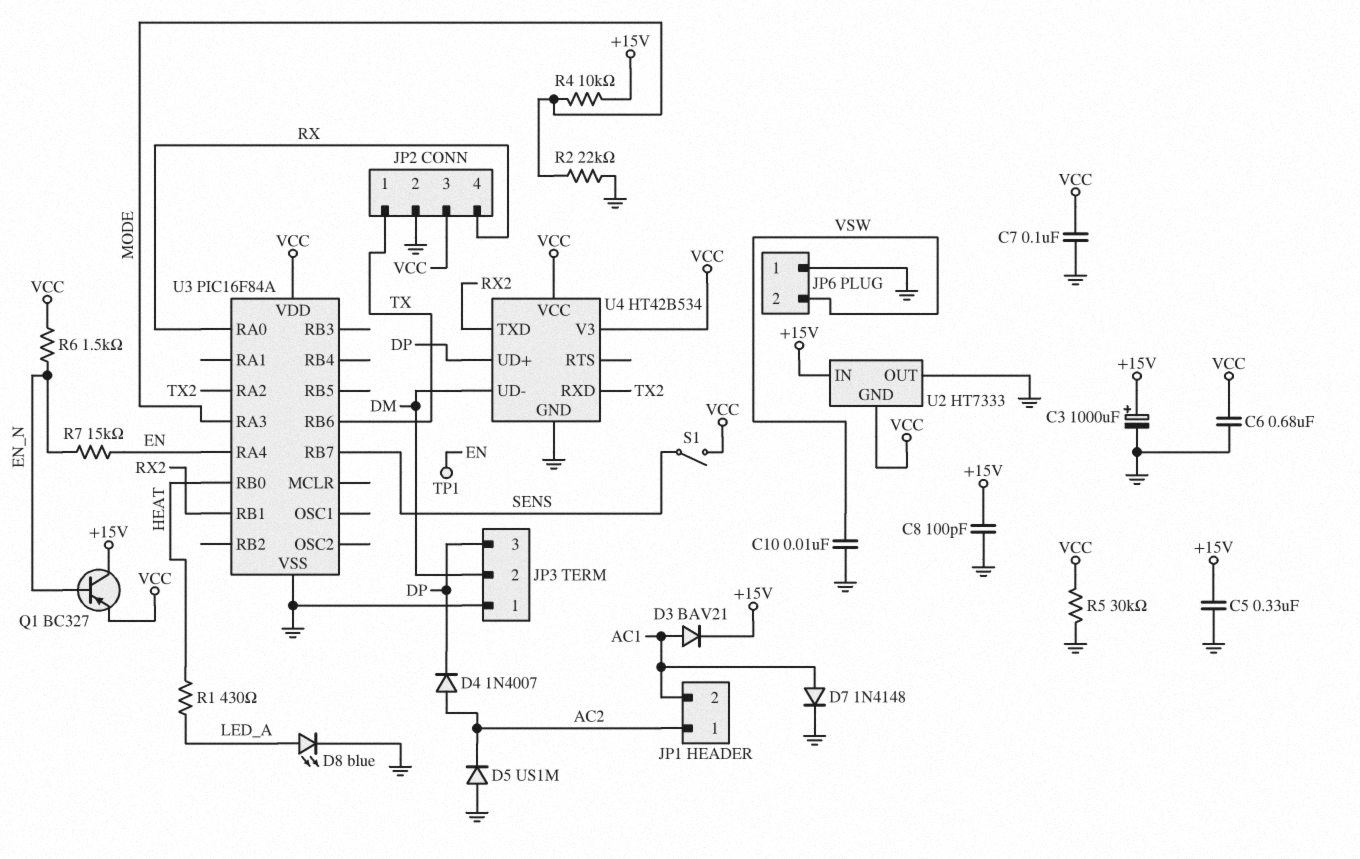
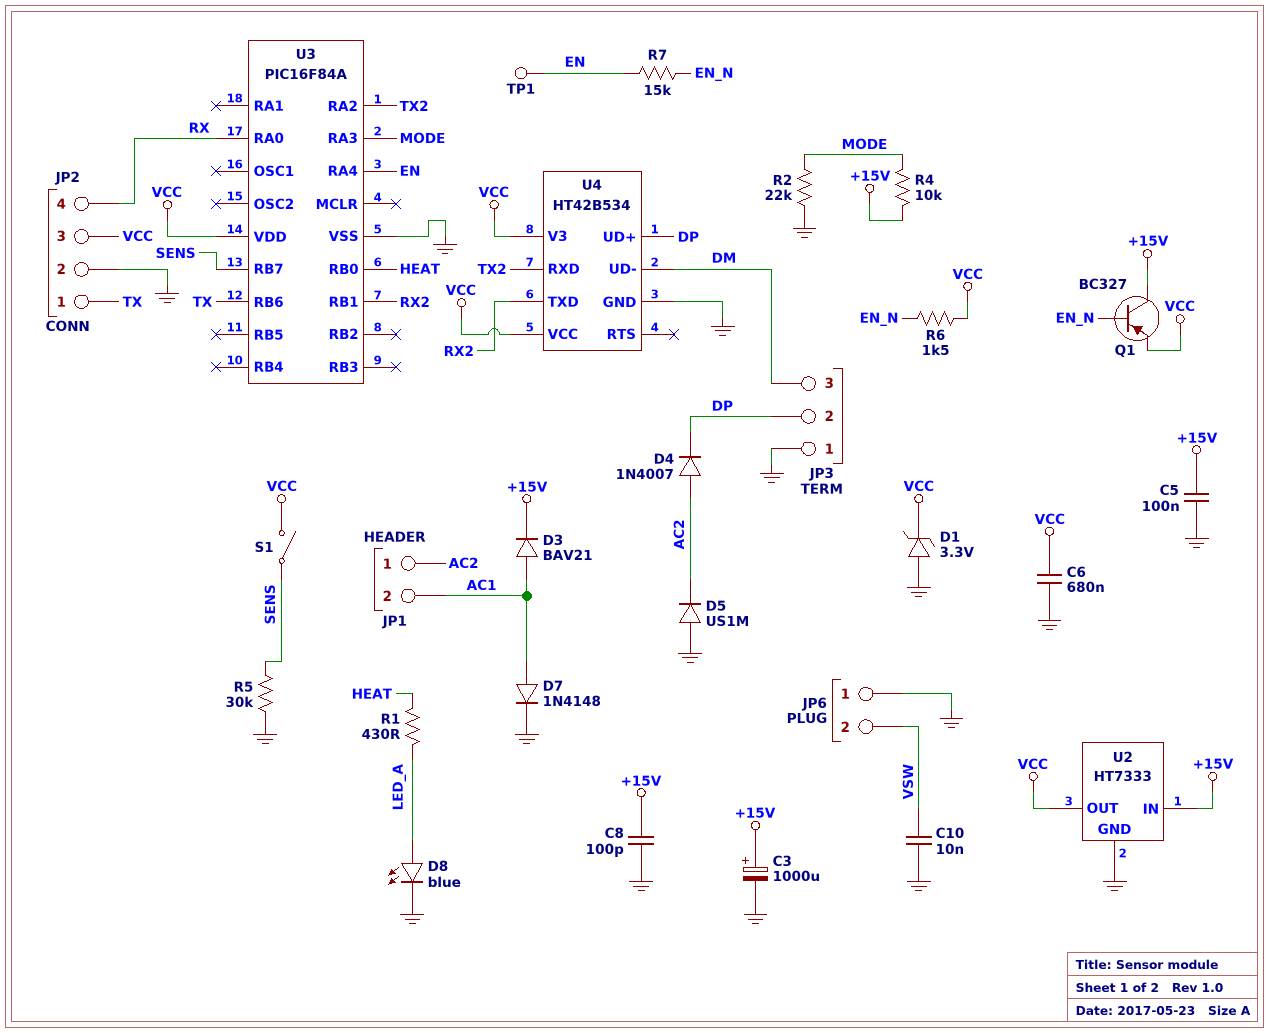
C5: 330nF (+15V, GND) -> 100nF (+15V, GND)
C7: 100nF (GND, VCC) -> none
D1: none -> zener 3.3V (A GND, K VCC)
JP3 pin 2: DM -> DP
JP3 pin 3: DP -> DM
R5: 30k (GND, VCC) -> 30k (GND, SENS)
U2 pin GND: VCC -> GND
U2 pin OUT: GND -> VCC

